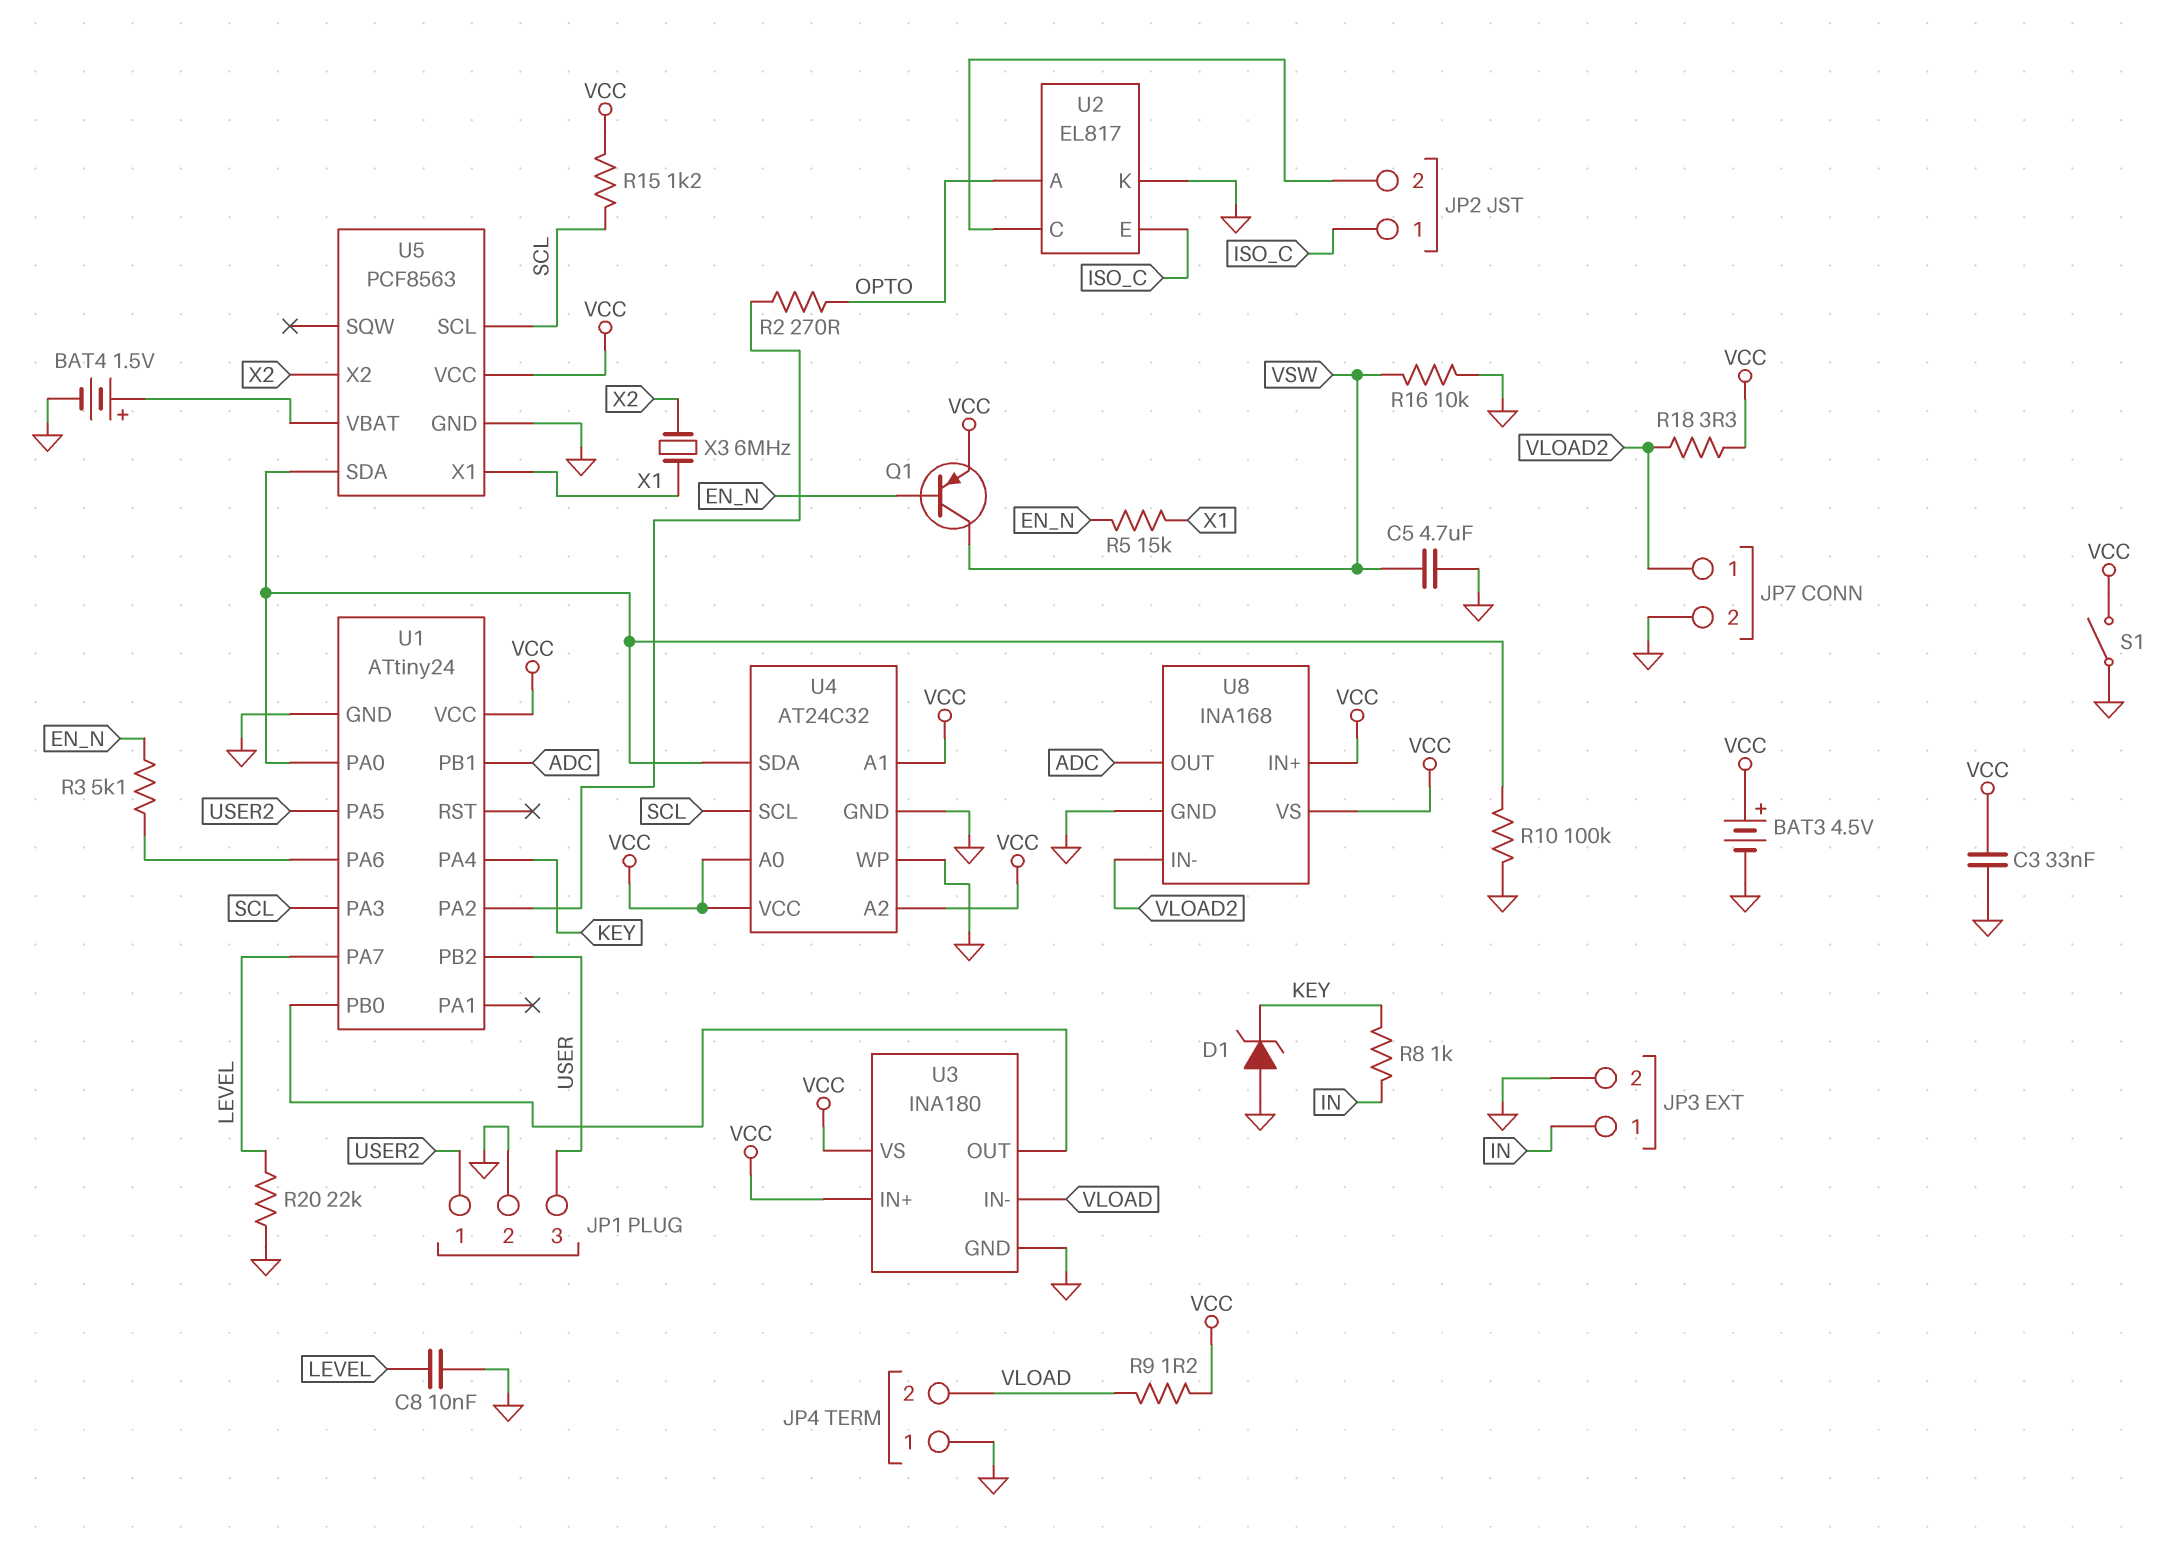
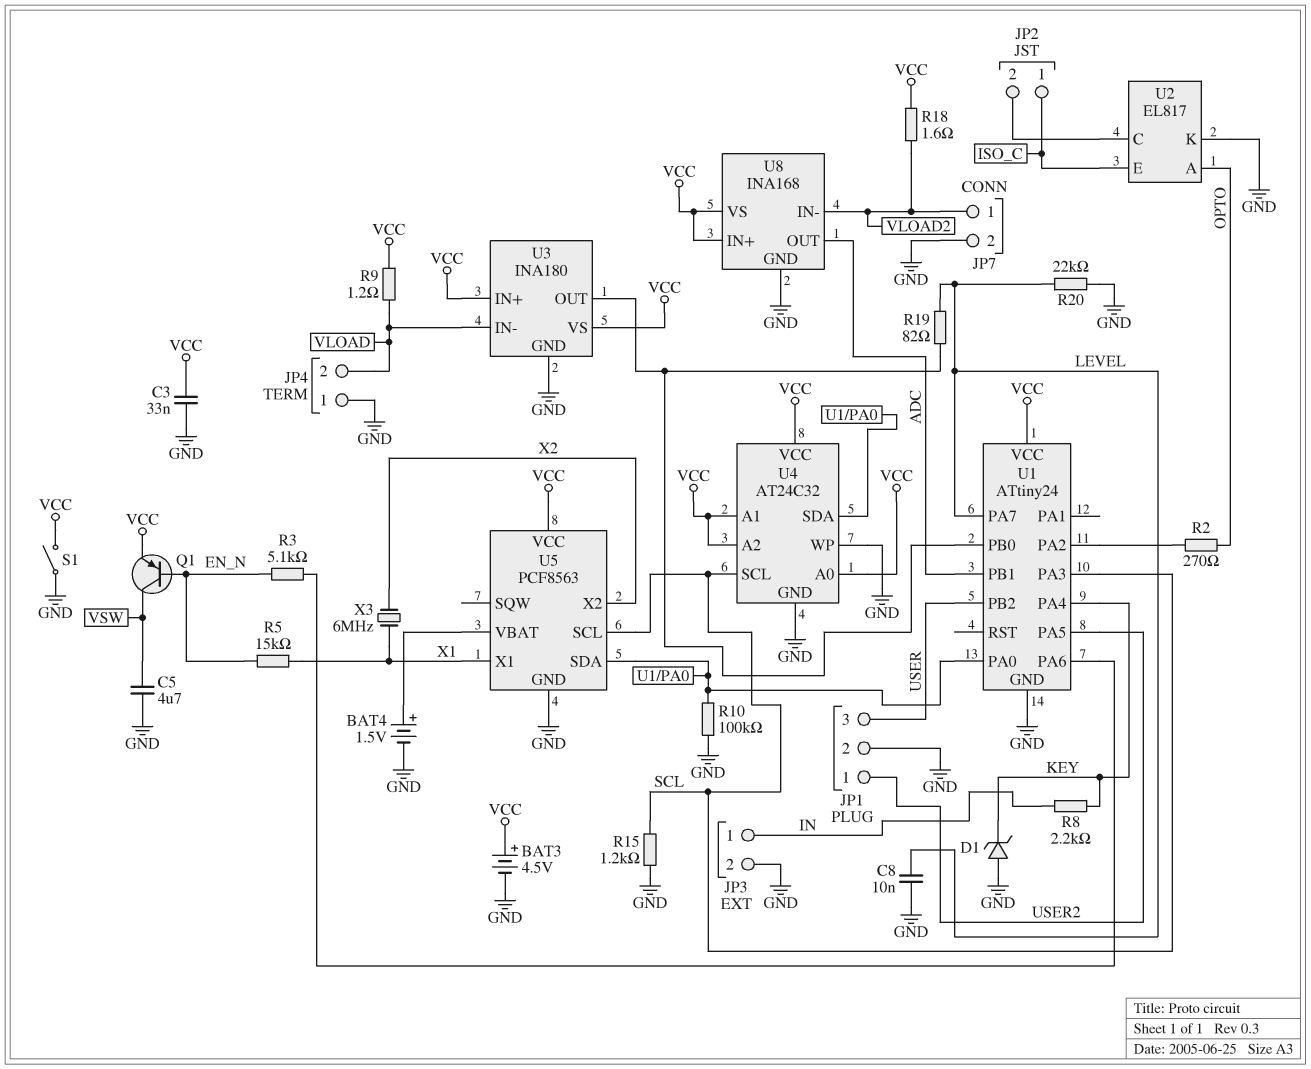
R8: 1k (IN, KEY) -> 2.2k (IN, KEY)
R15: 1.2k (SCL, VCC) -> 1.2k (GND, SCL)
R16: 10k (GND, VSW) -> none
R18: 3.3 (VCC, VLOAD2) -> 1.6 (VCC, VLOAD2)
R19: none -> 82 (LEVEL, U1/PB0)

